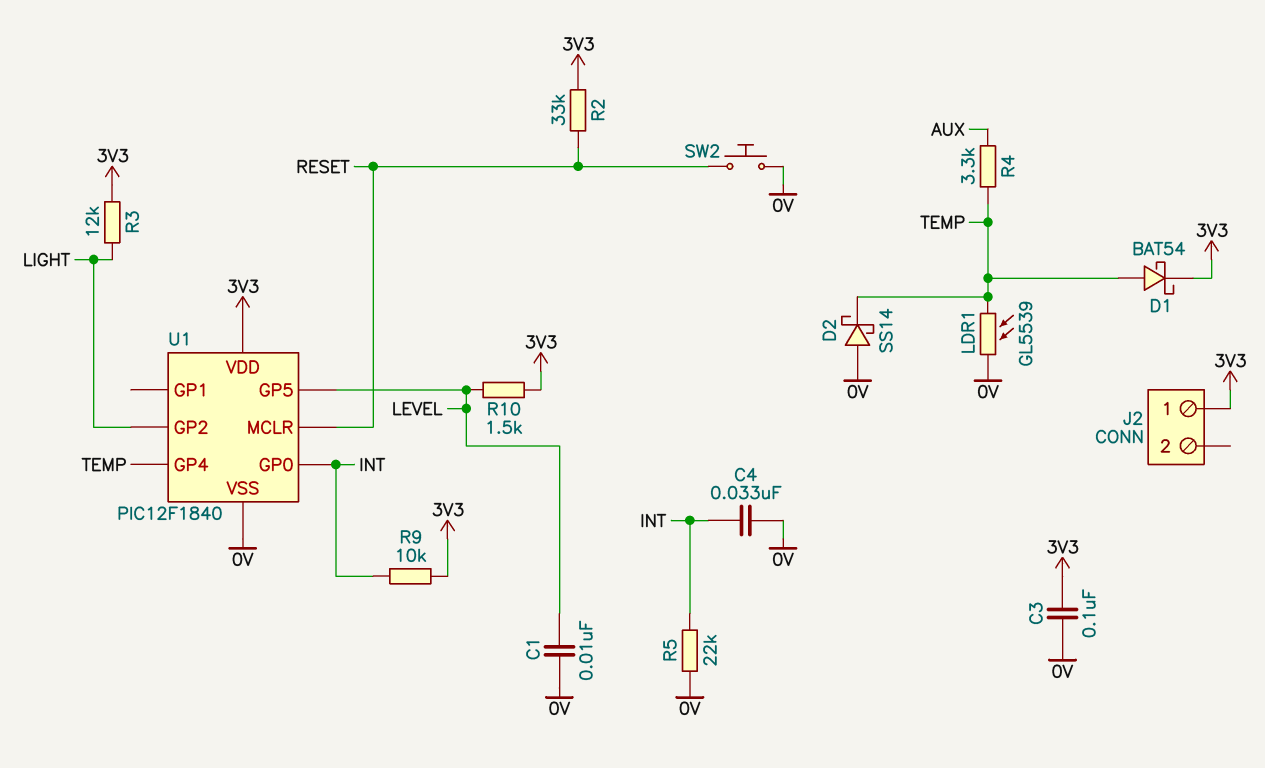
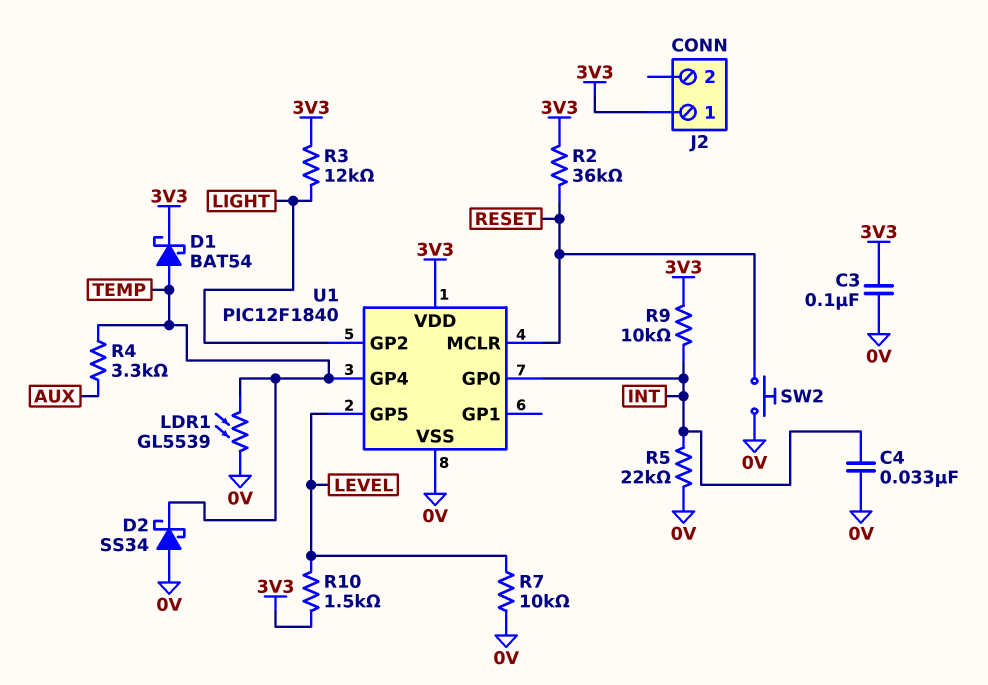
C1: 10nF (0V, LEVEL) -> none
D2: schottky SS14 (A 0V, K TEMP) -> schottky SS34 (A 0V, K TEMP)
R2: 33k (3V3, RESET) -> 36k (3V3, RESET)
R7: none -> 10k (0V, LEVEL)

